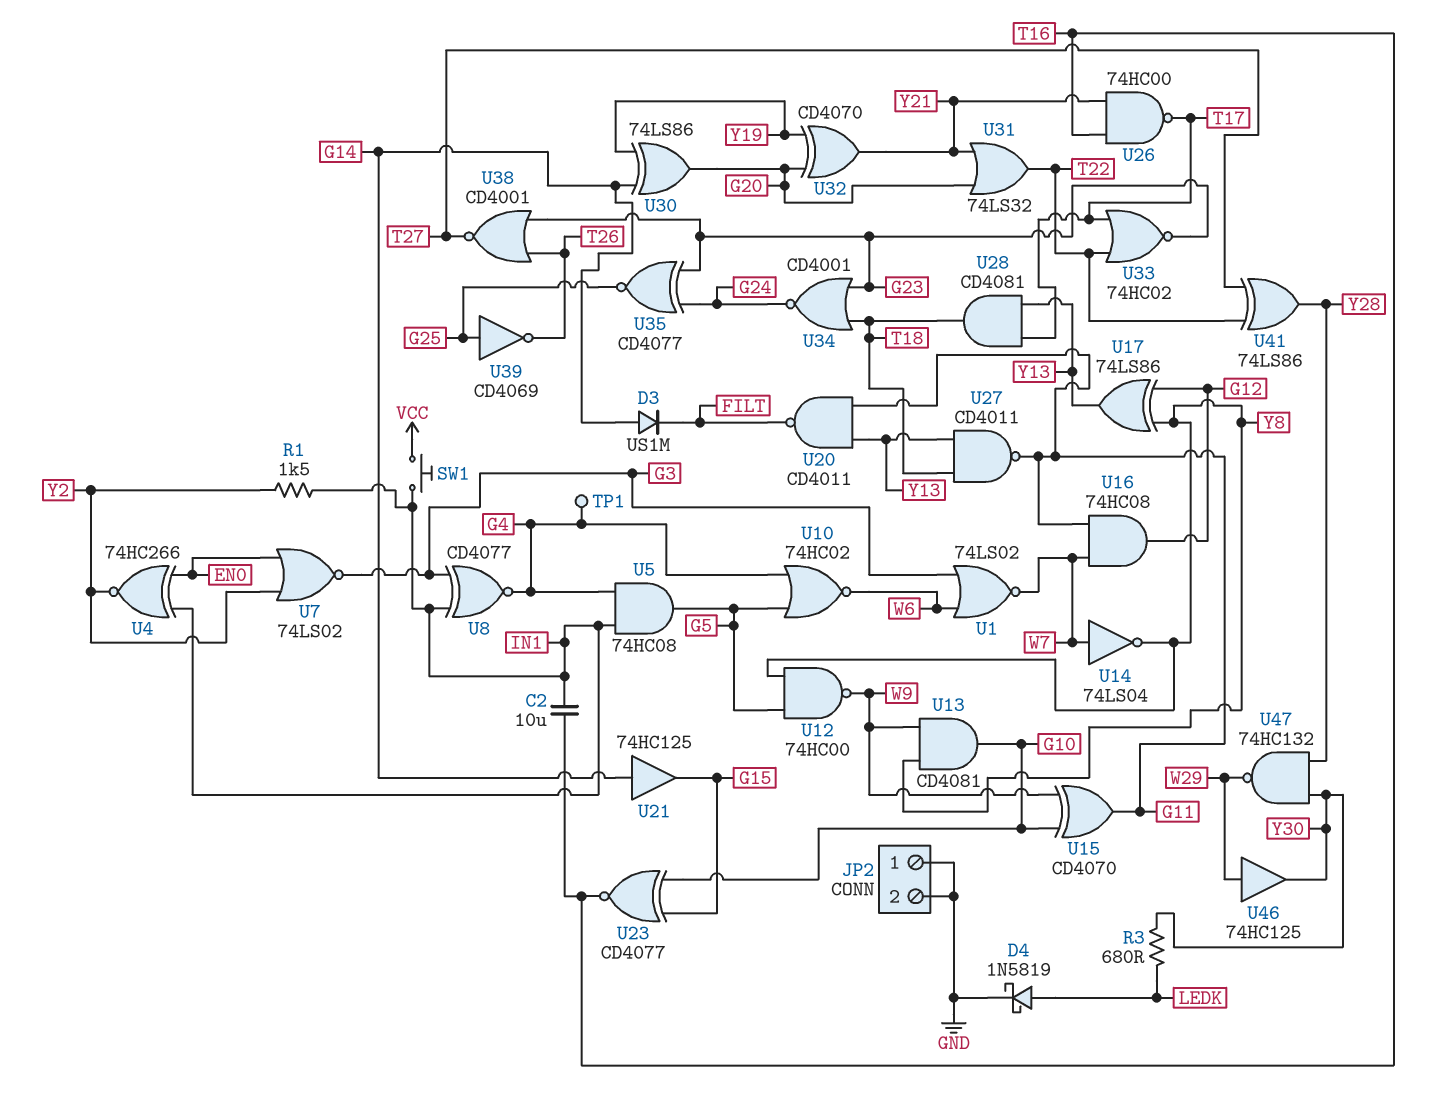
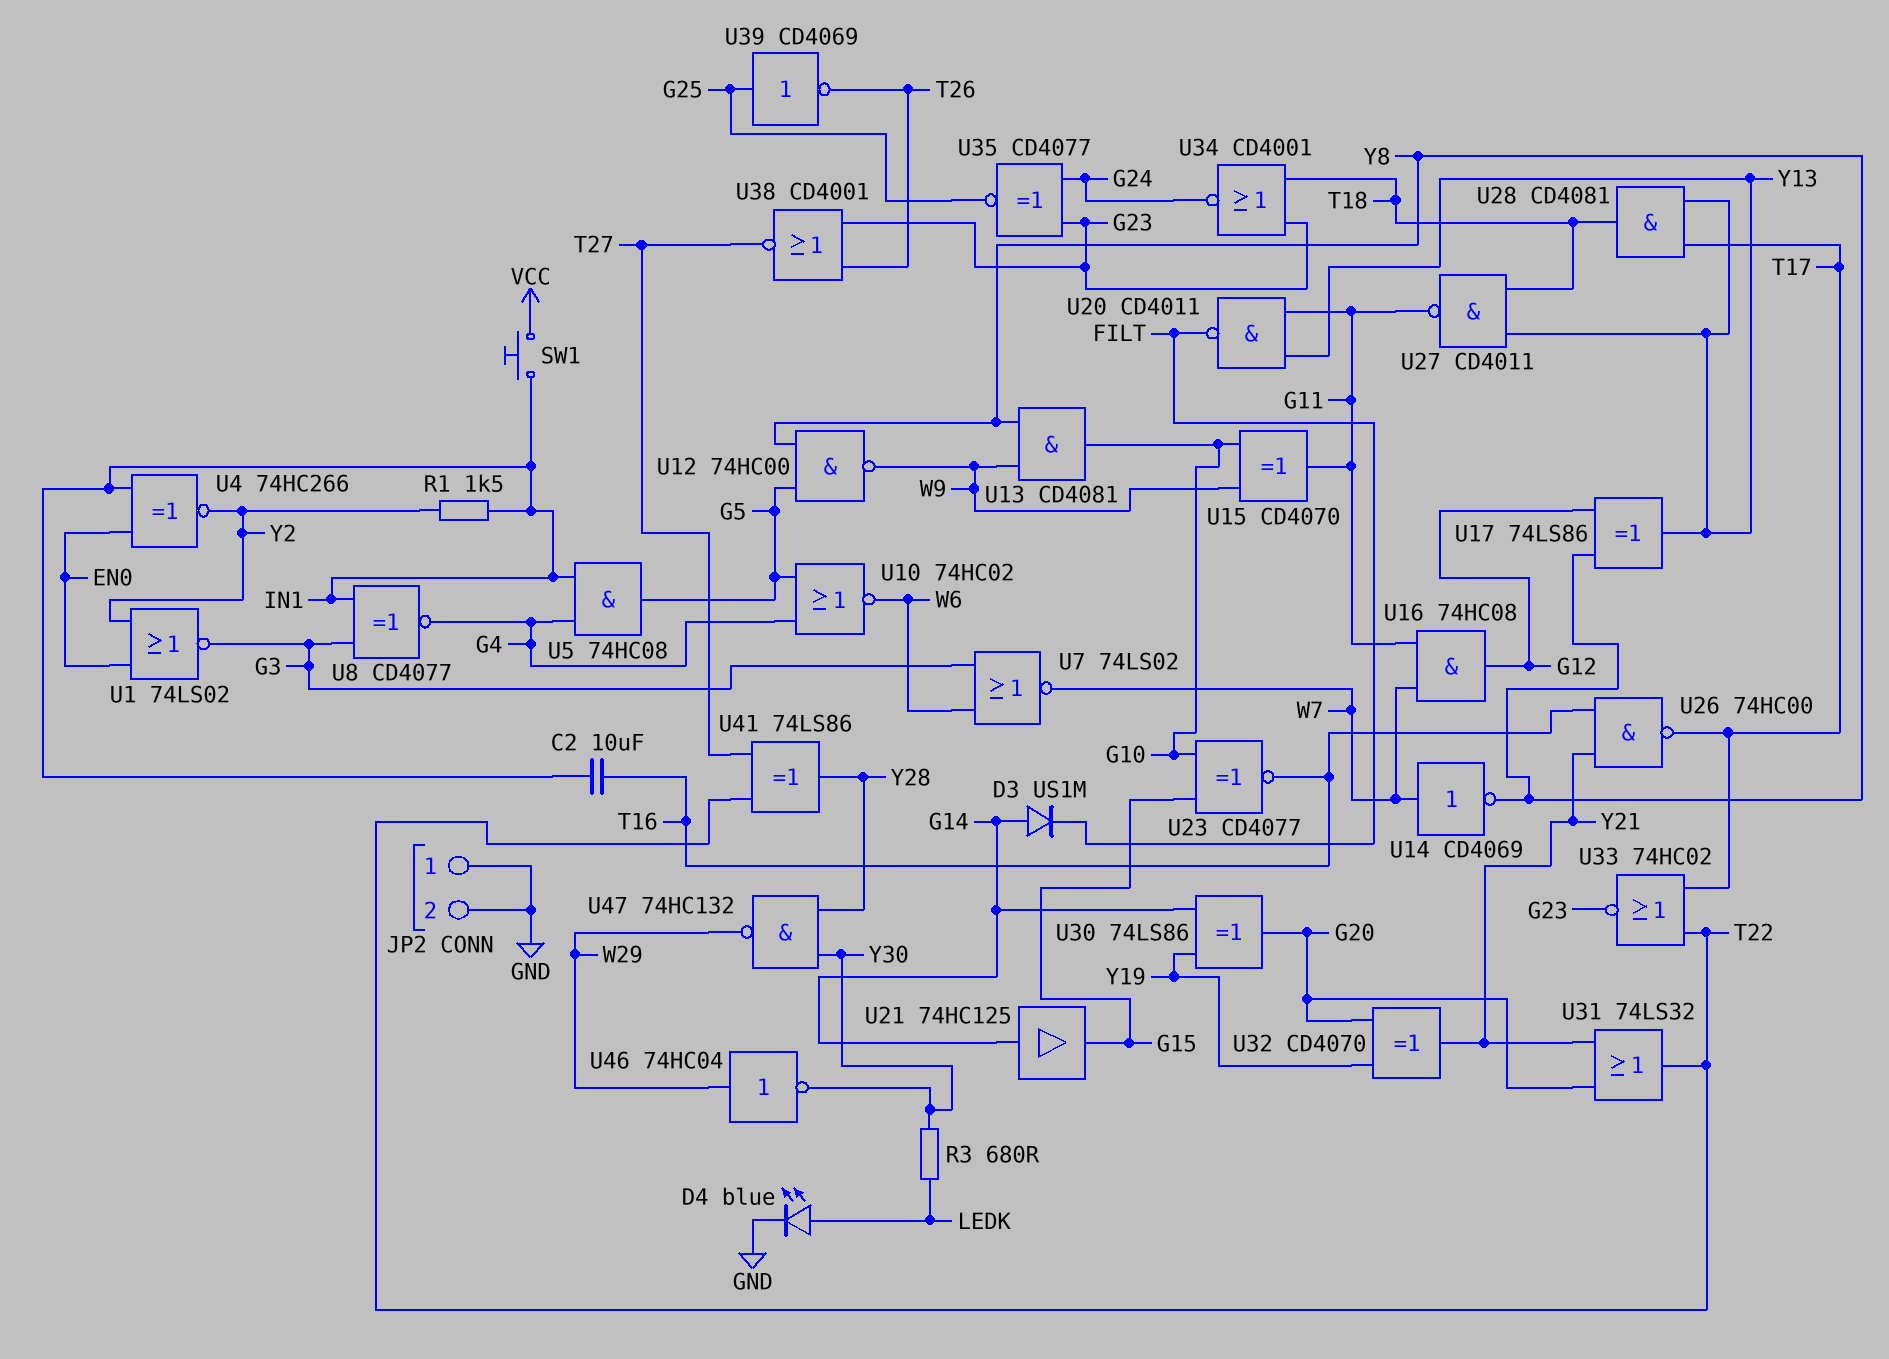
D4: schottky 1N5819 (A LEDK, K GND) -> LED blue (A LEDK, K GND)
TP1: test point (G4) -> none
U1: NOR 74LS02 (in G3, in W6, out W7) -> NOR 74LS02 (in EN0, in Y2, out G3)
U7: NOR 74LS02 (in EN0, in Y2, out G3) -> NOR 74LS02 (in G3, in W6, out W7)
U14: NOT 74LS04 (in W7, out Y8) -> NOT CD4069 (in W7, out Y8)
U46: buffer 74HC125 (in W29, out Y30) -> NOT 74HC04 (in W29, out Y30)

